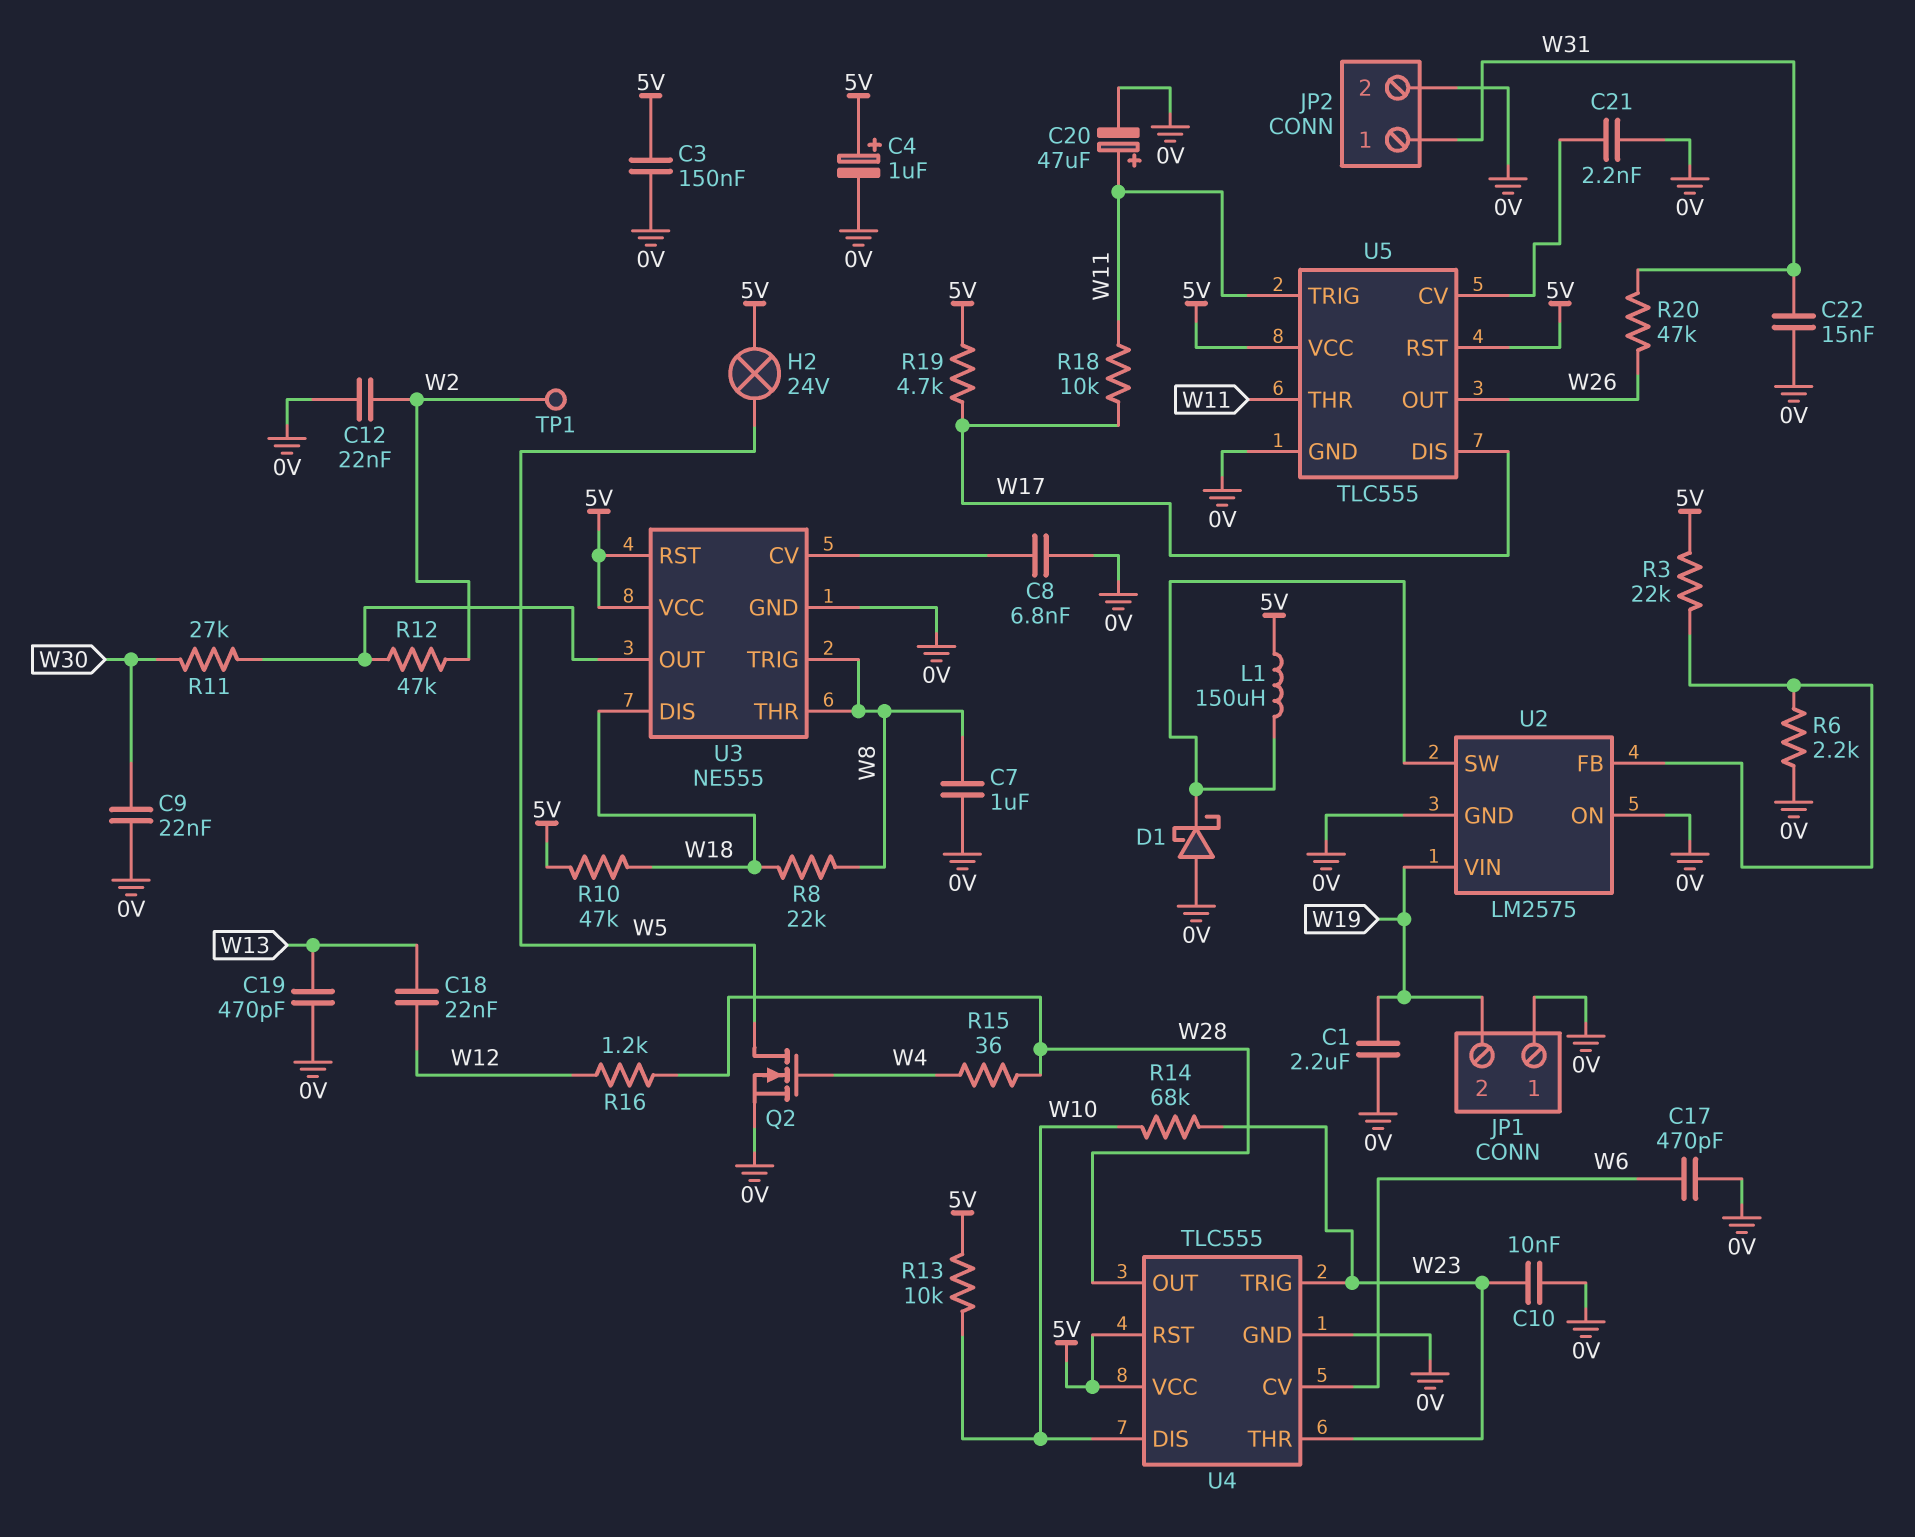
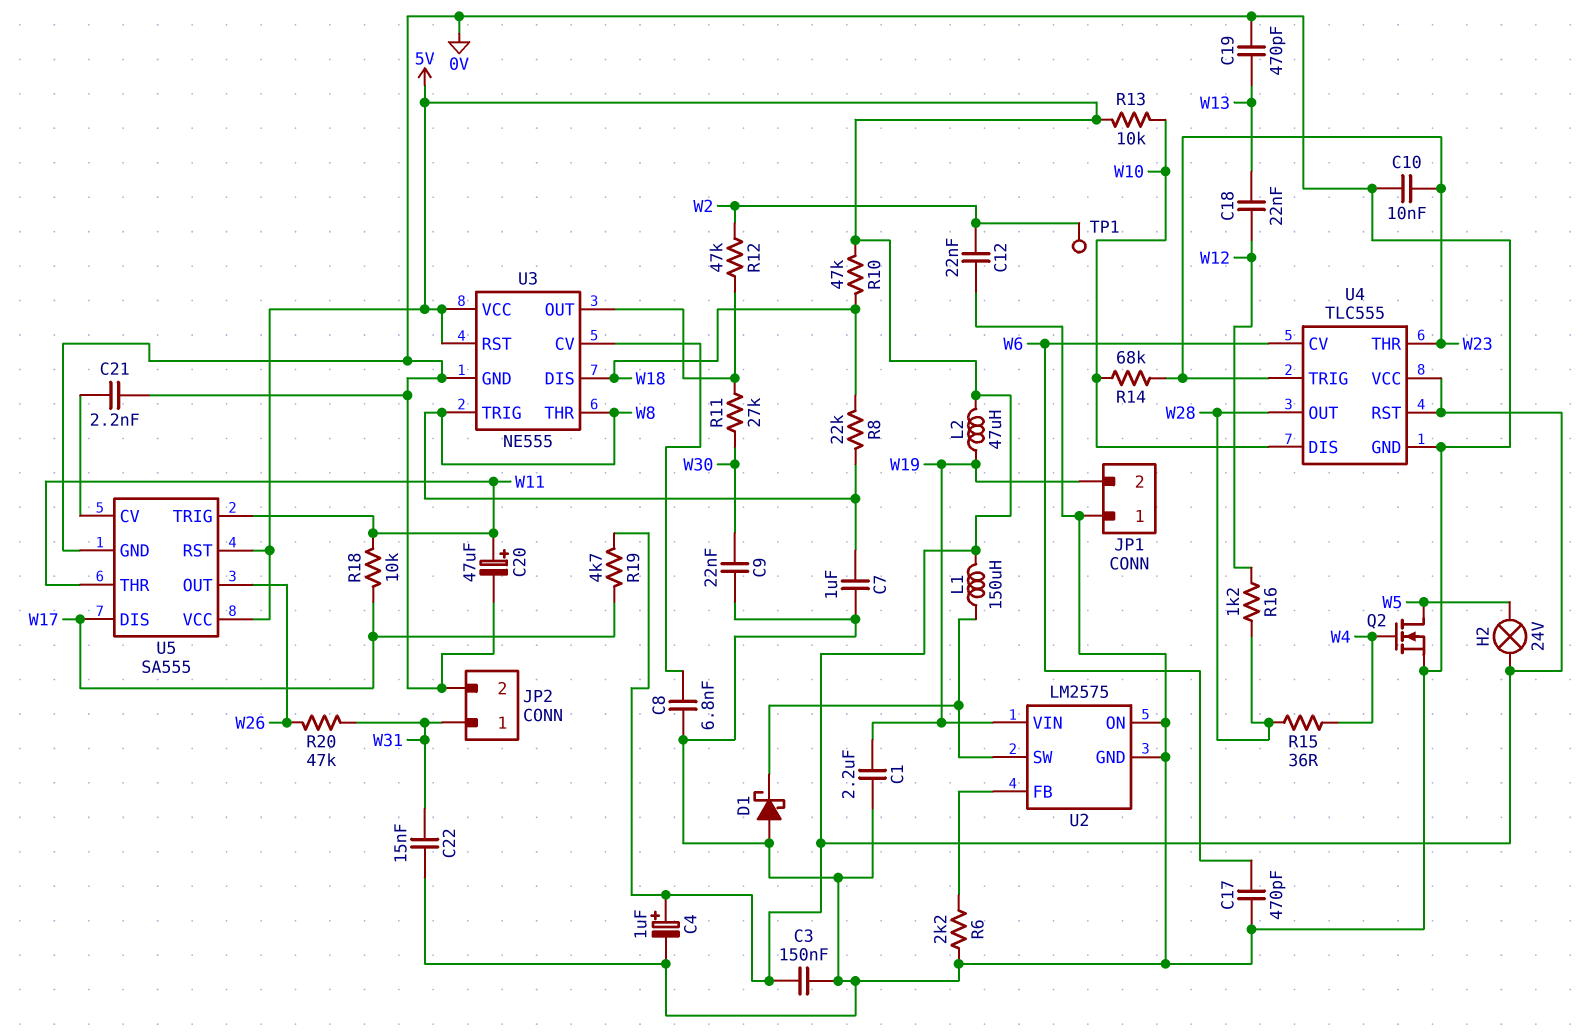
L2: none -> 47uH (5V, W19)
R3: 22k (5V, U2/FB) -> none
U5: TLC555 -> SA555

